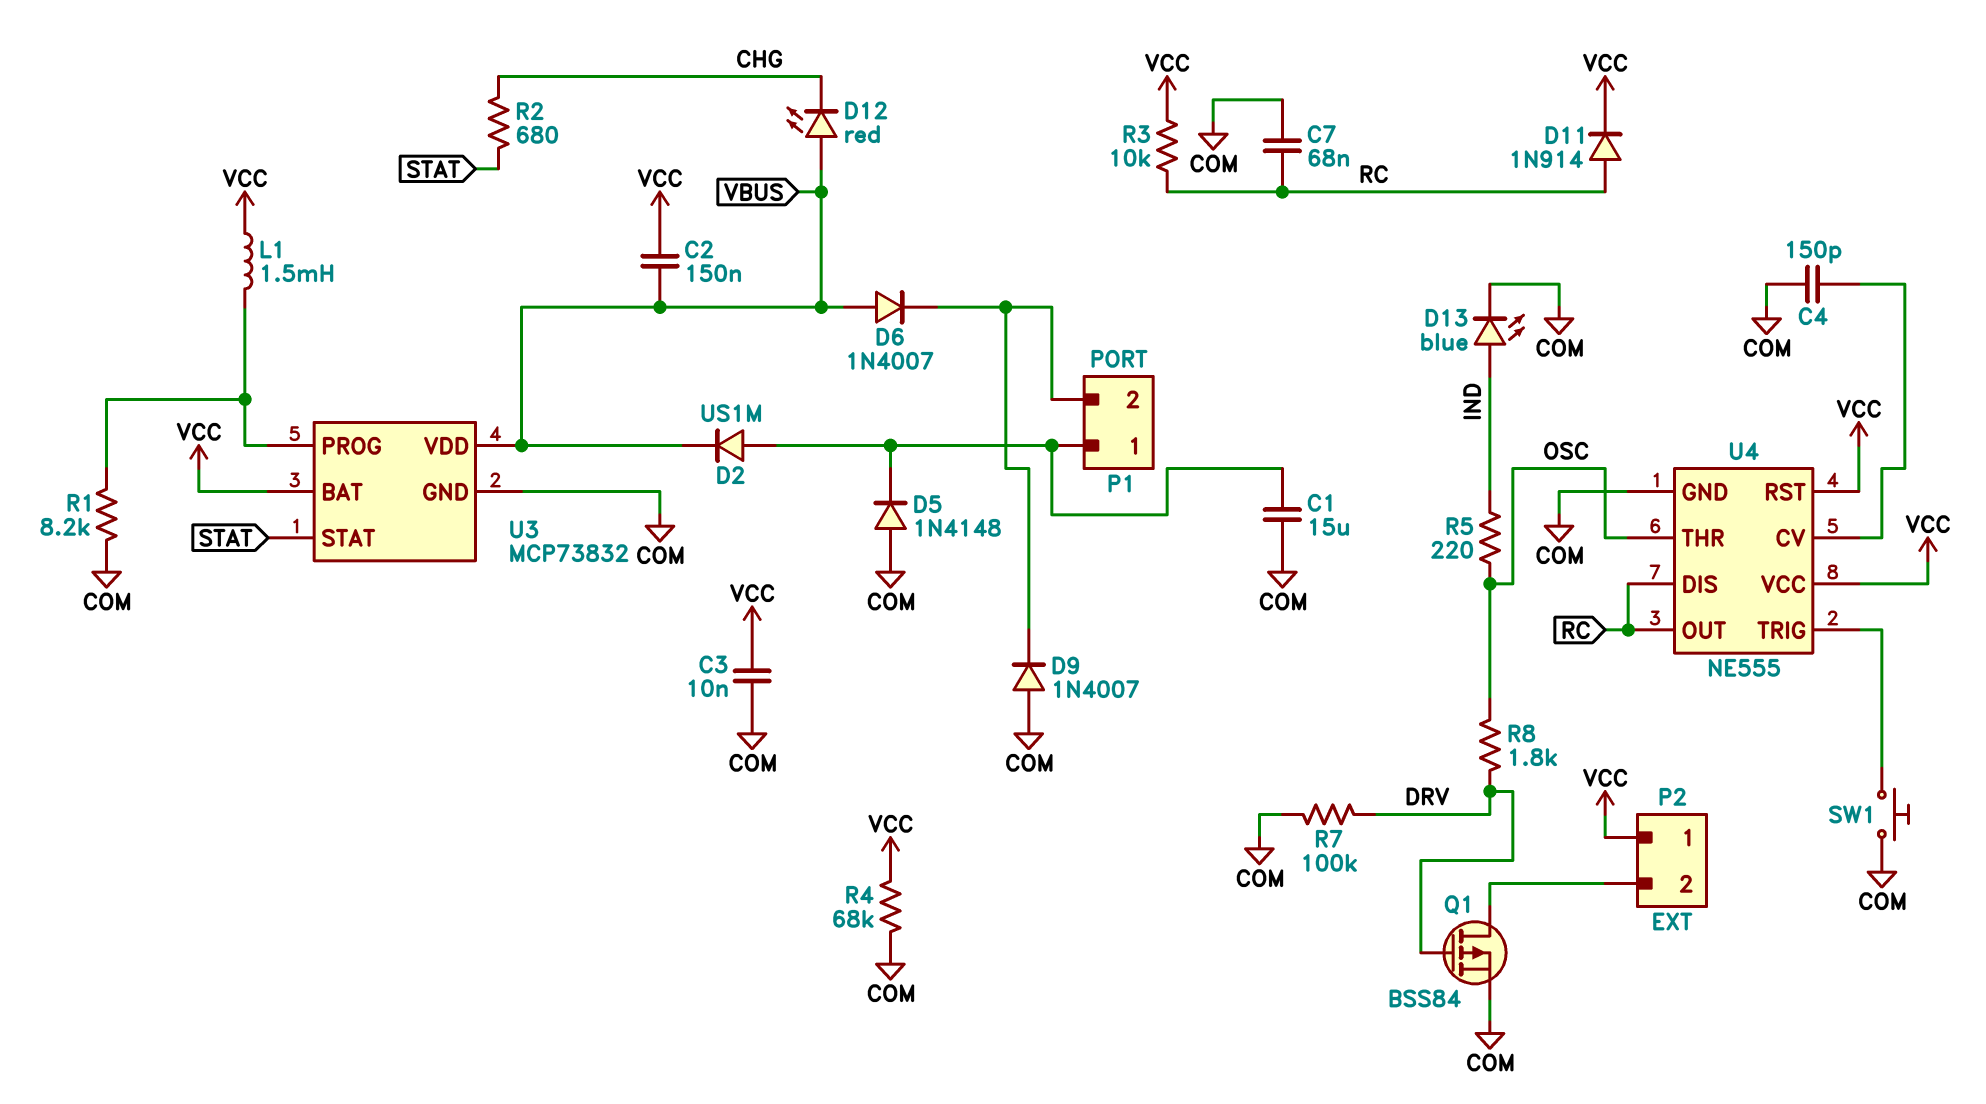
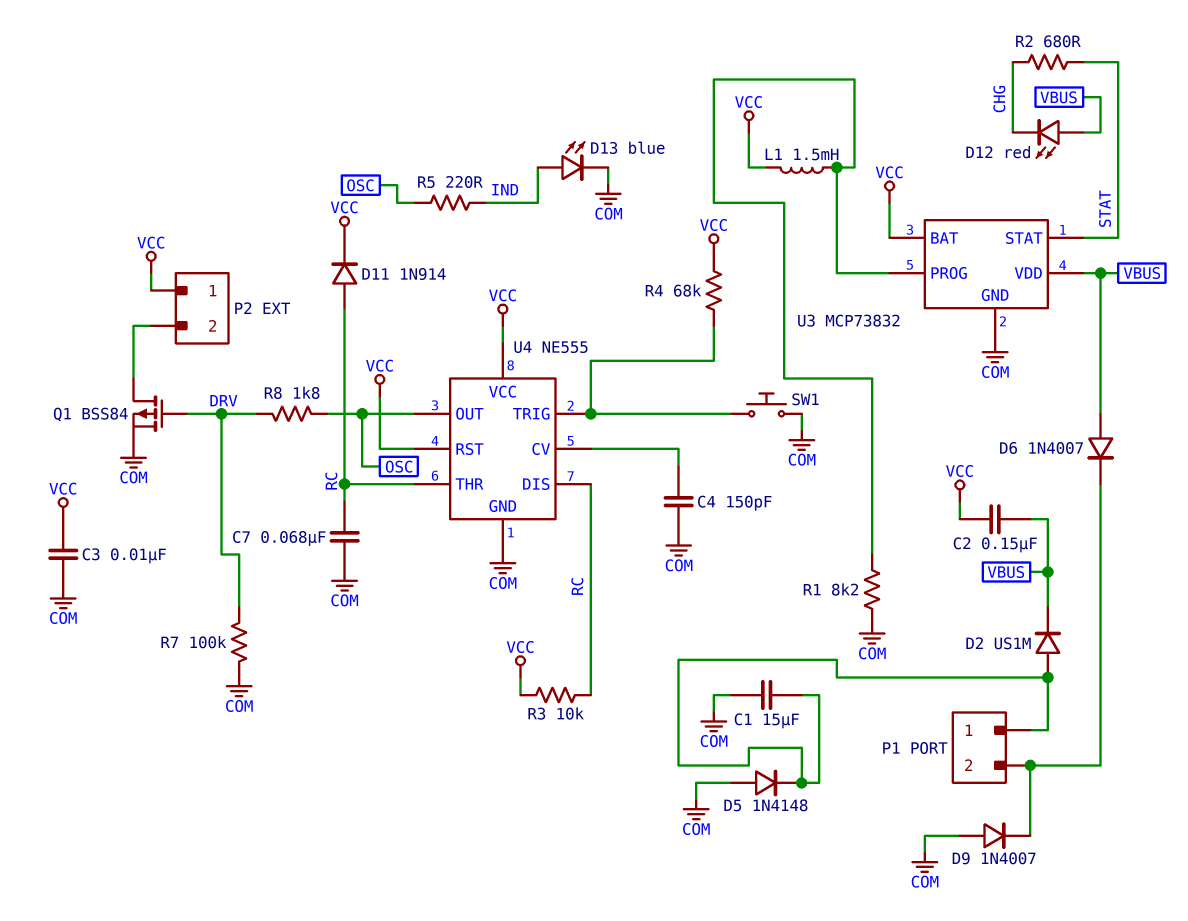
R4: 68k (COM, VCC) -> 68k (U4/TRIG, VCC)
U4 pin OUT: RC -> OSC
U4 pin THR: OSC -> RC

